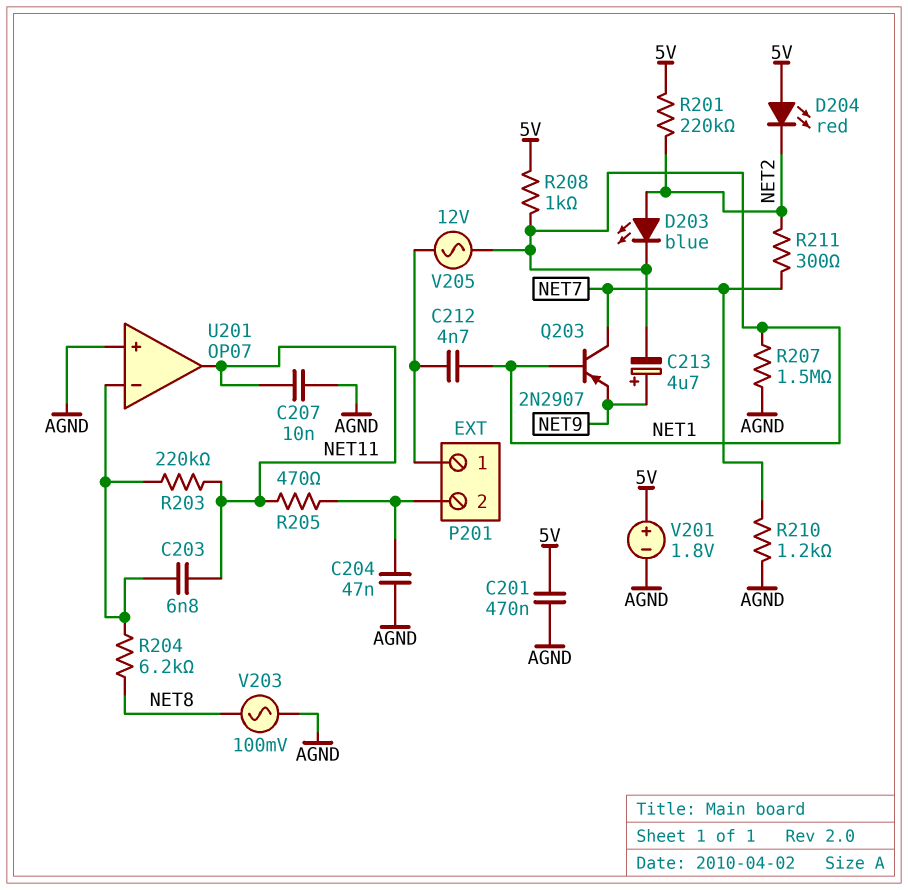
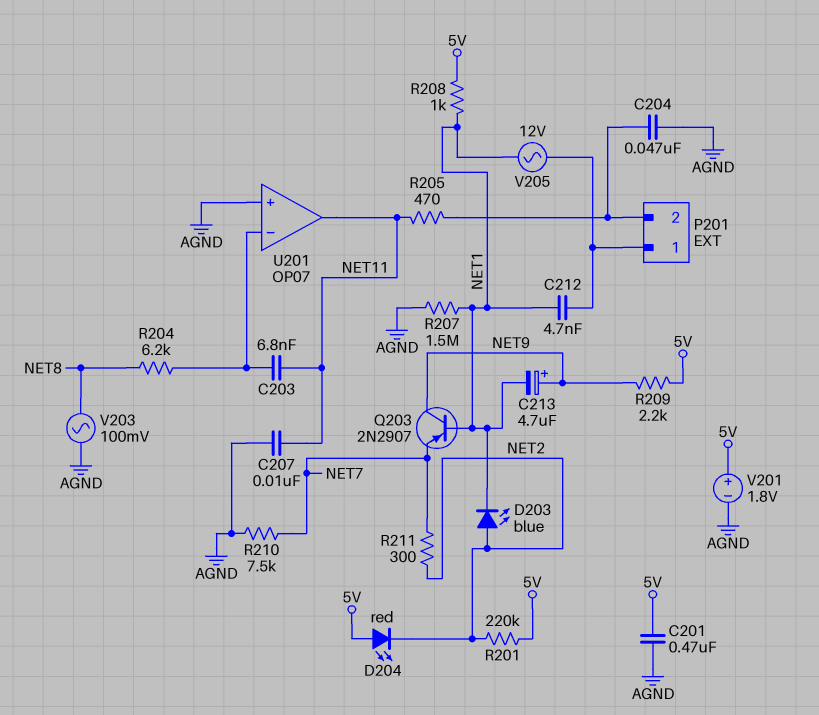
Q203: PNP 2N2907 (B NET1, C NET7, E NET9) -> PNP 2N2907 (B NET1, C NET9, E NET7)
R203: 220k (NET11, U201/in-) -> none
R209: none -> 2.2k (5V, NET9)
R210: 1.2k (AGND, NET7) -> 7.5k (AGND, NET7)

